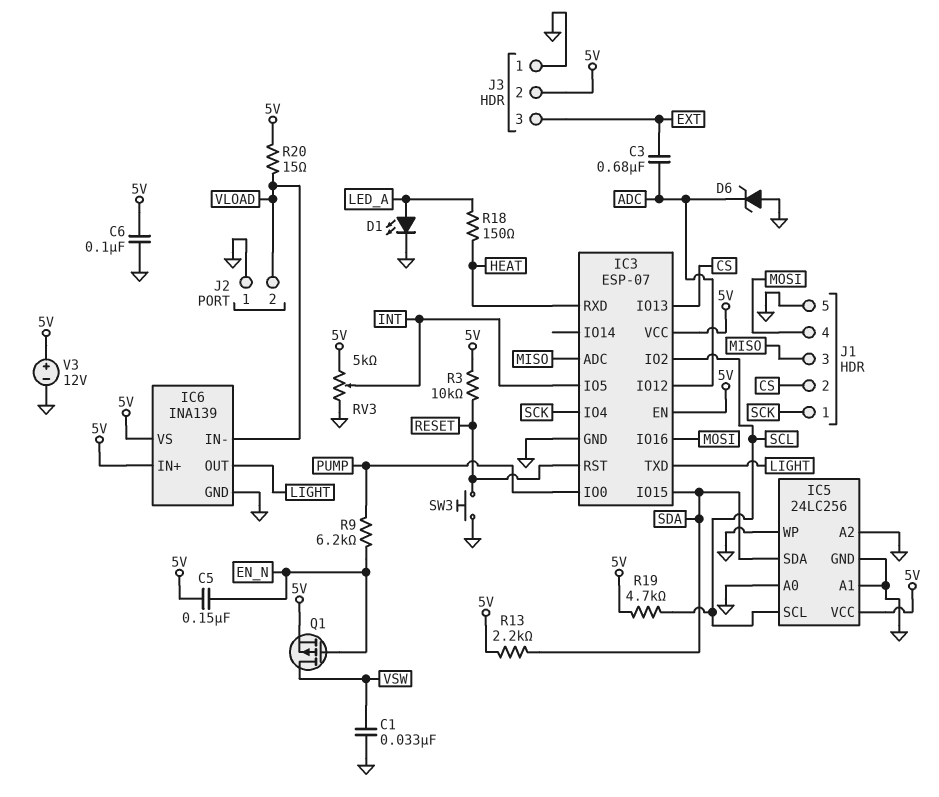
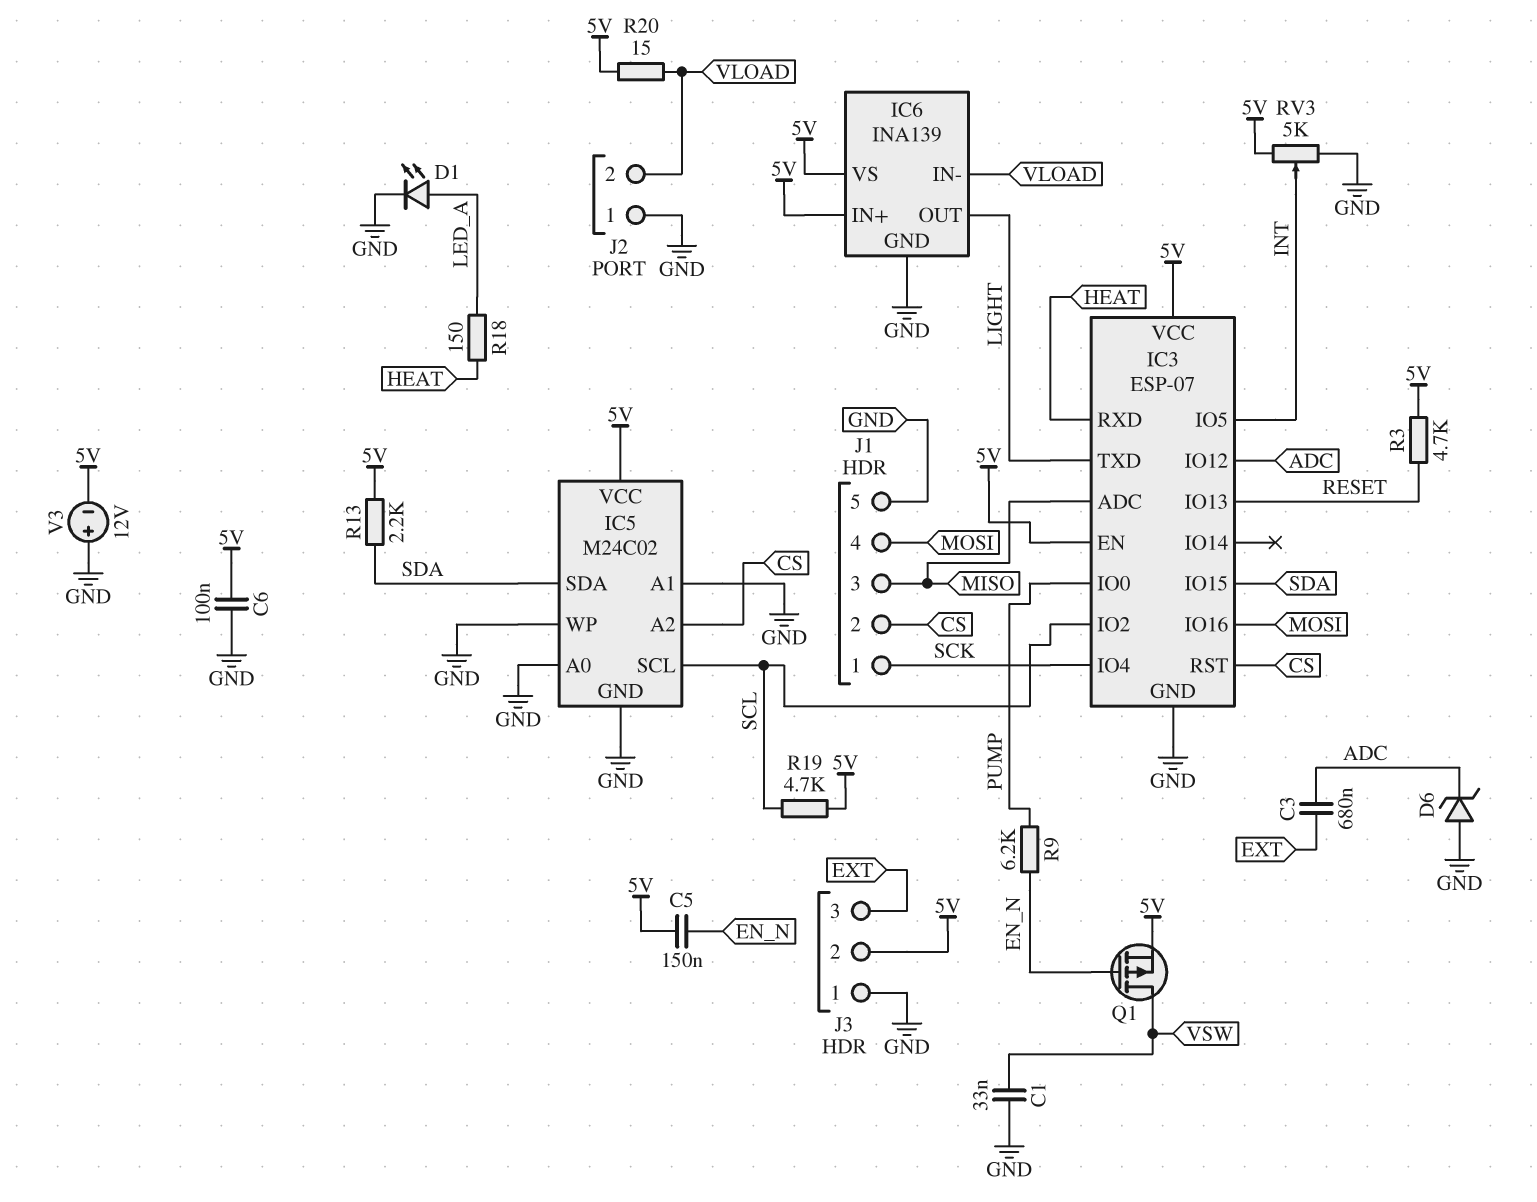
IC3 pin IO13: CS -> RESET
IC3 pin RST: RESET -> CS
IC5: 24LC256 -> M24C02
IC5 pin A2: GND -> CS
R3: 10k (5V, RESET) -> 4.7k (5V, RESET)
SW3: button (GND, RESET) -> none
V3: 12V (plus 5V, minus GND) -> 12V (plus GND, minus 5V)

